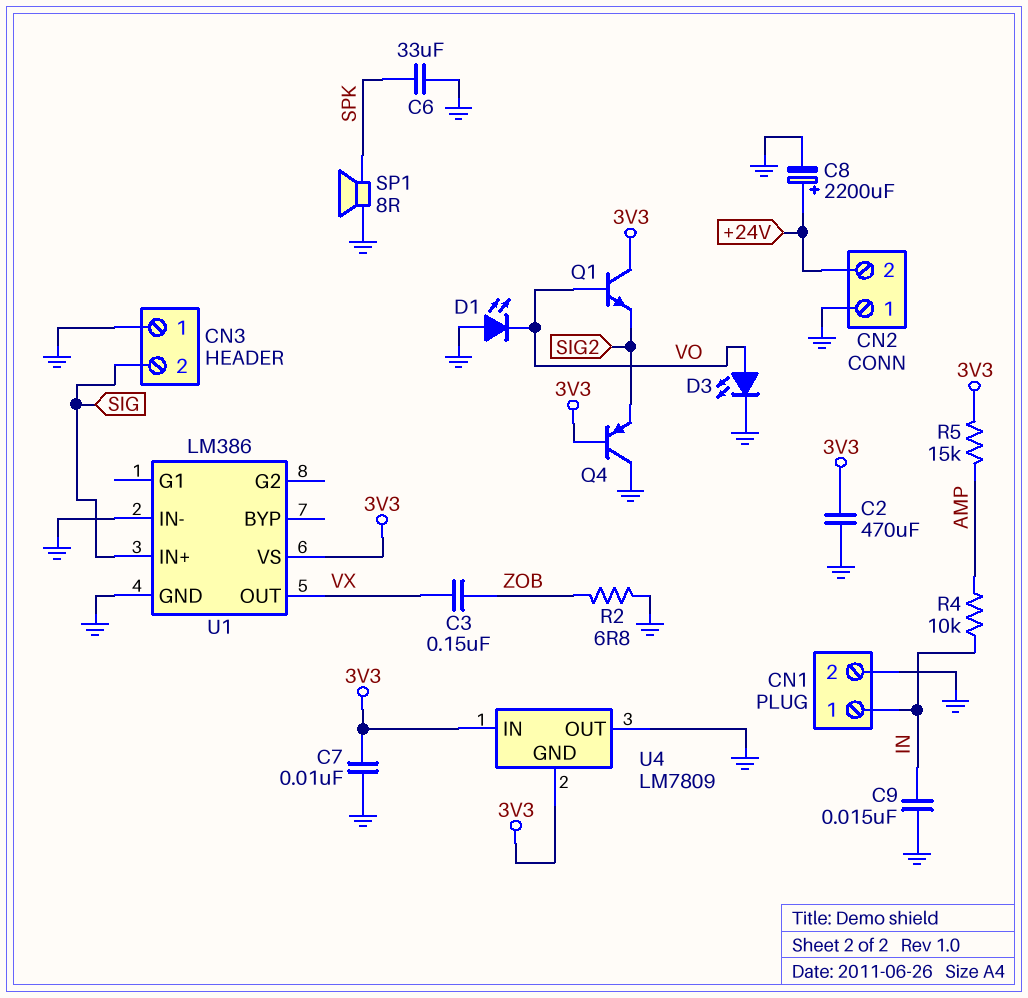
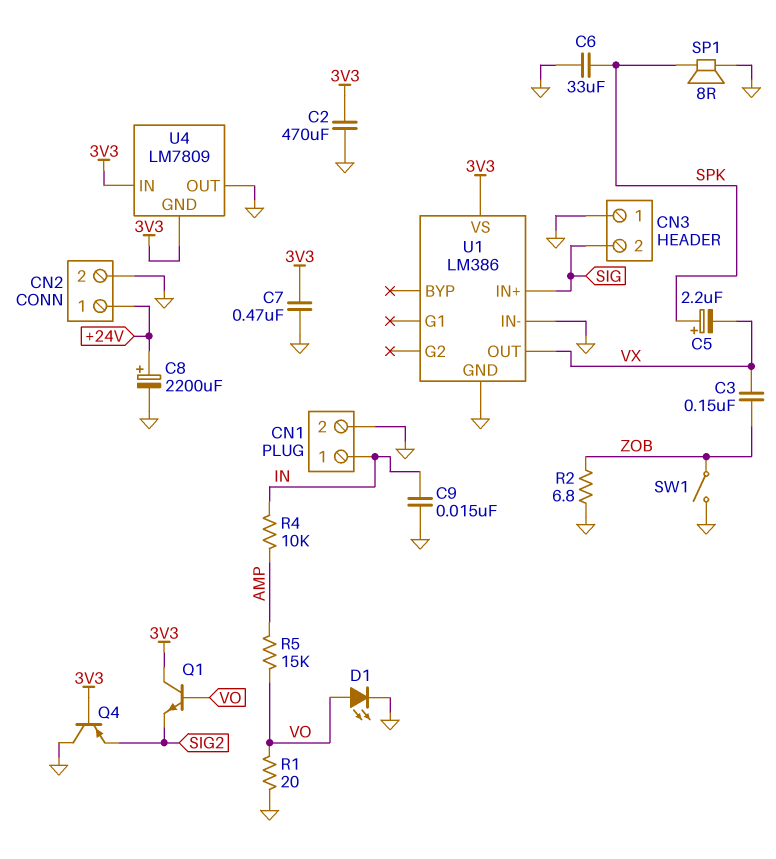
C5: none -> 2.2uF (plus SPK, minus VX)
C7: 10nF (3V3, GND) -> 470nF (3V3, GND)
CN2 pin 1: GND -> +24V
CN2 pin 2: +24V -> GND
D1: LED (A GND, K VO) -> LED (A VO, K GND)
D3: LED (A VO, K GND) -> none
R1: none -> 20 (GND, VO)
R5: 15k (3V3, AMP) -> 15k (AMP, VO)
SW1: none -> switch (GND, ZOB)

